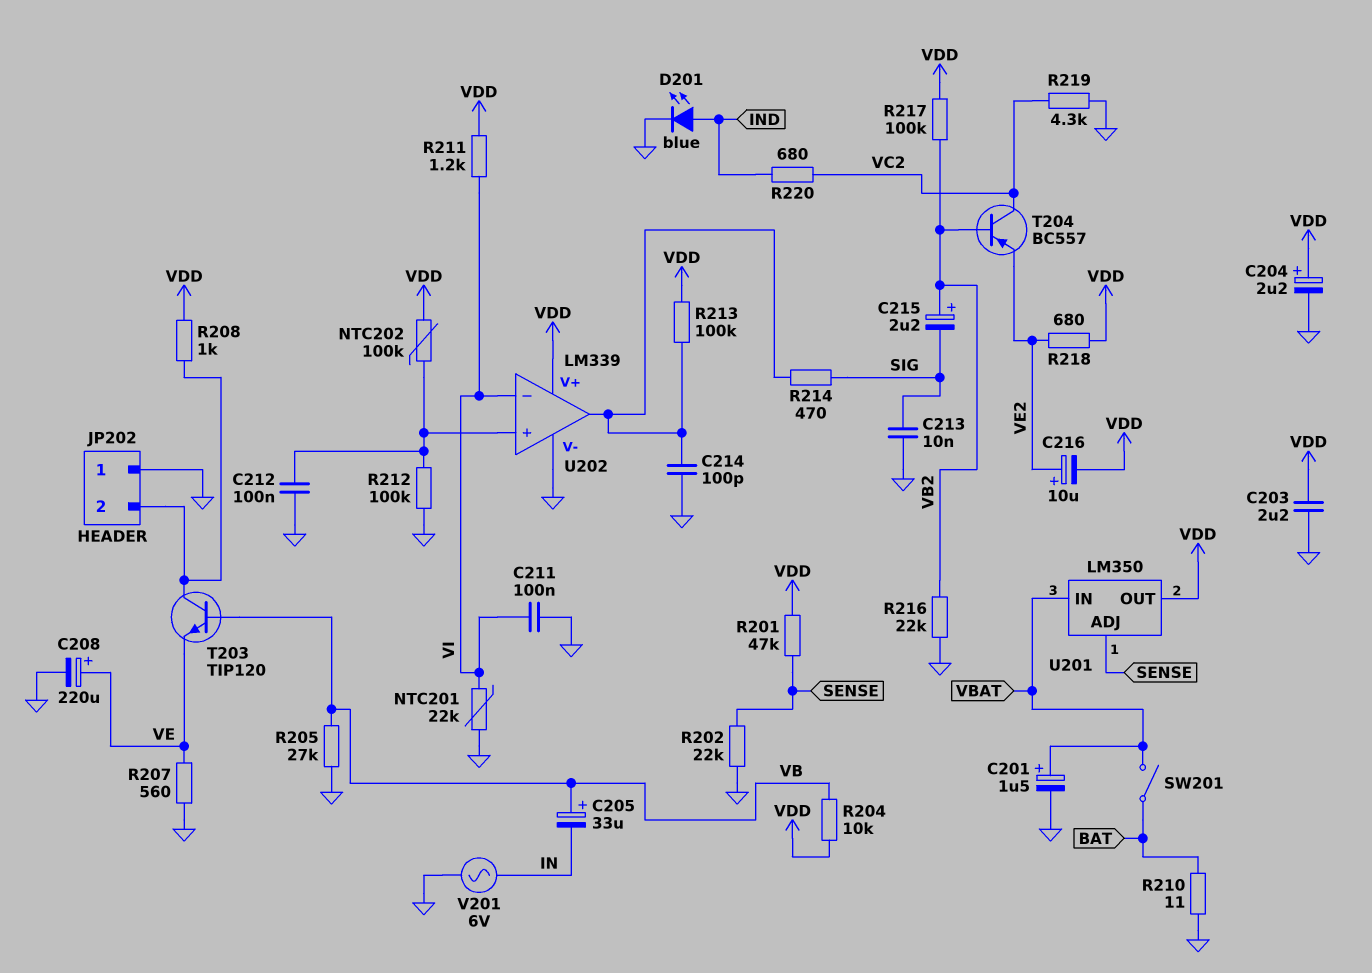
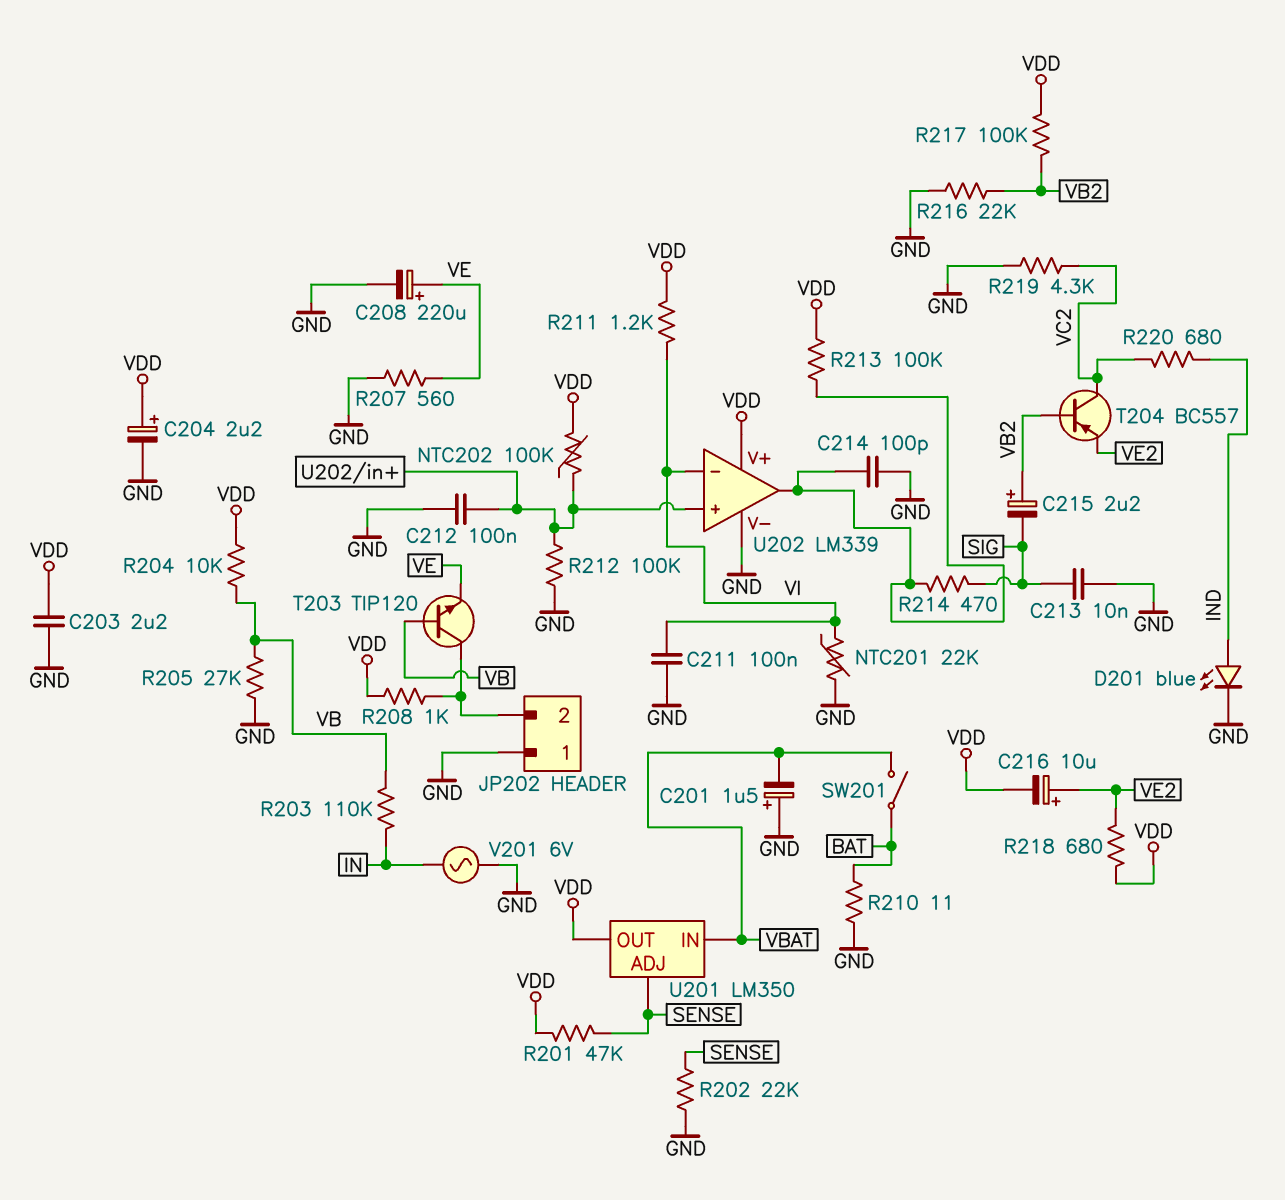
C201: 1.5uF (plus VBAT, minus GND) -> 1.5uF (plus GND, minus VBAT)
C205: 33uF (plus VB, minus IN) -> none
R203: none -> 110k (IN, VB)

